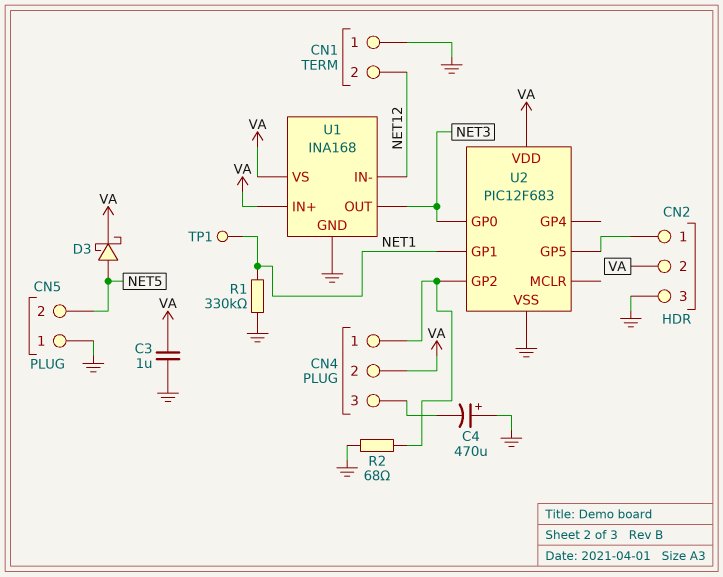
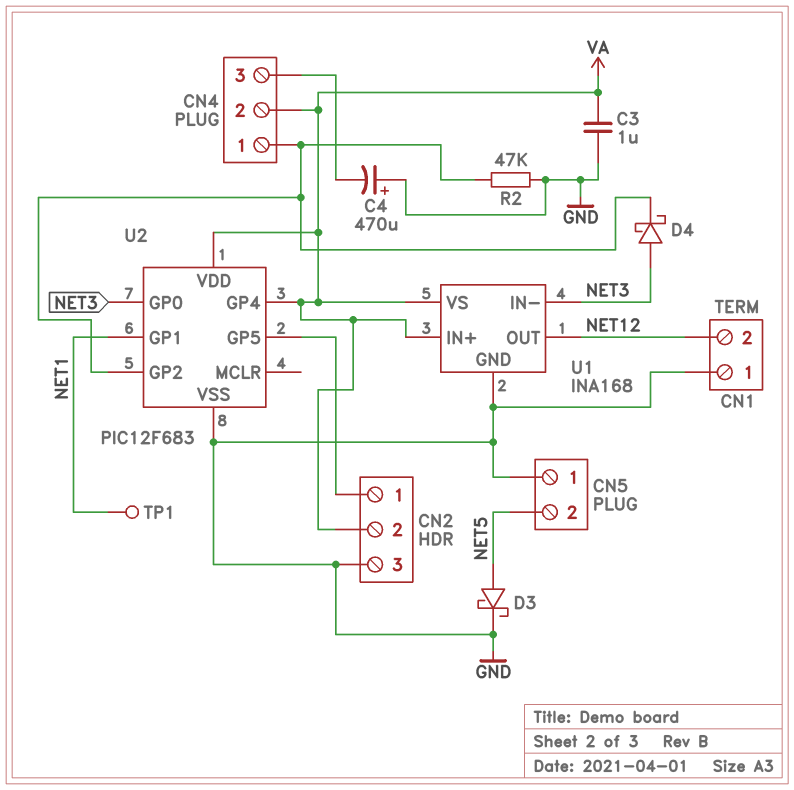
D3: schottky (A NET5, K VA) -> schottky (A NET5, K GND)
D4: none -> schottky (A NET3, K CN4/1)
R1: 330k (GND, NET1) -> none
R2: 68 (CN4/1, GND) -> 47k (CN4/1, GND)
U1 pin IN-: NET12 -> NET3
U1 pin OUT: NET3 -> NET12
U2 pin GP4: none -> VA

